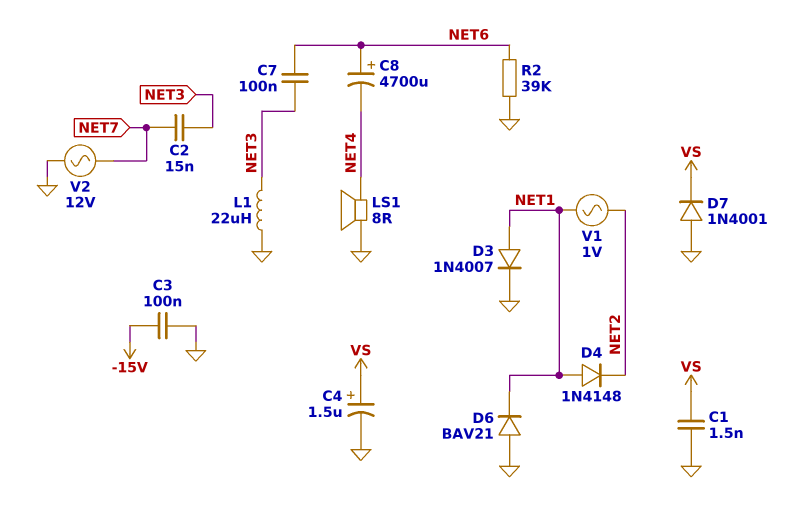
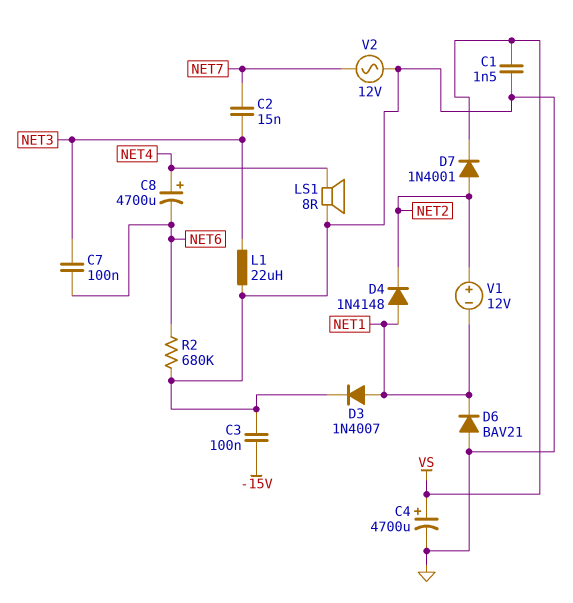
C4: 1.5uF (plus VS, minus GND) -> 4700uF (plus VS, minus GND)
C8: 4700uF (plus NET6, minus NET4) -> 4700uF (plus NET4, minus NET6)
D7: diode 1N4001 (A GND, K VS) -> diode 1N4001 (A NET2, K VS)
R2: 39k (GND, NET6) -> 680k (GND, NET6)
V1: AC 1V (NET1, NET2) -> 12V (plus NET2, minus NET1)

